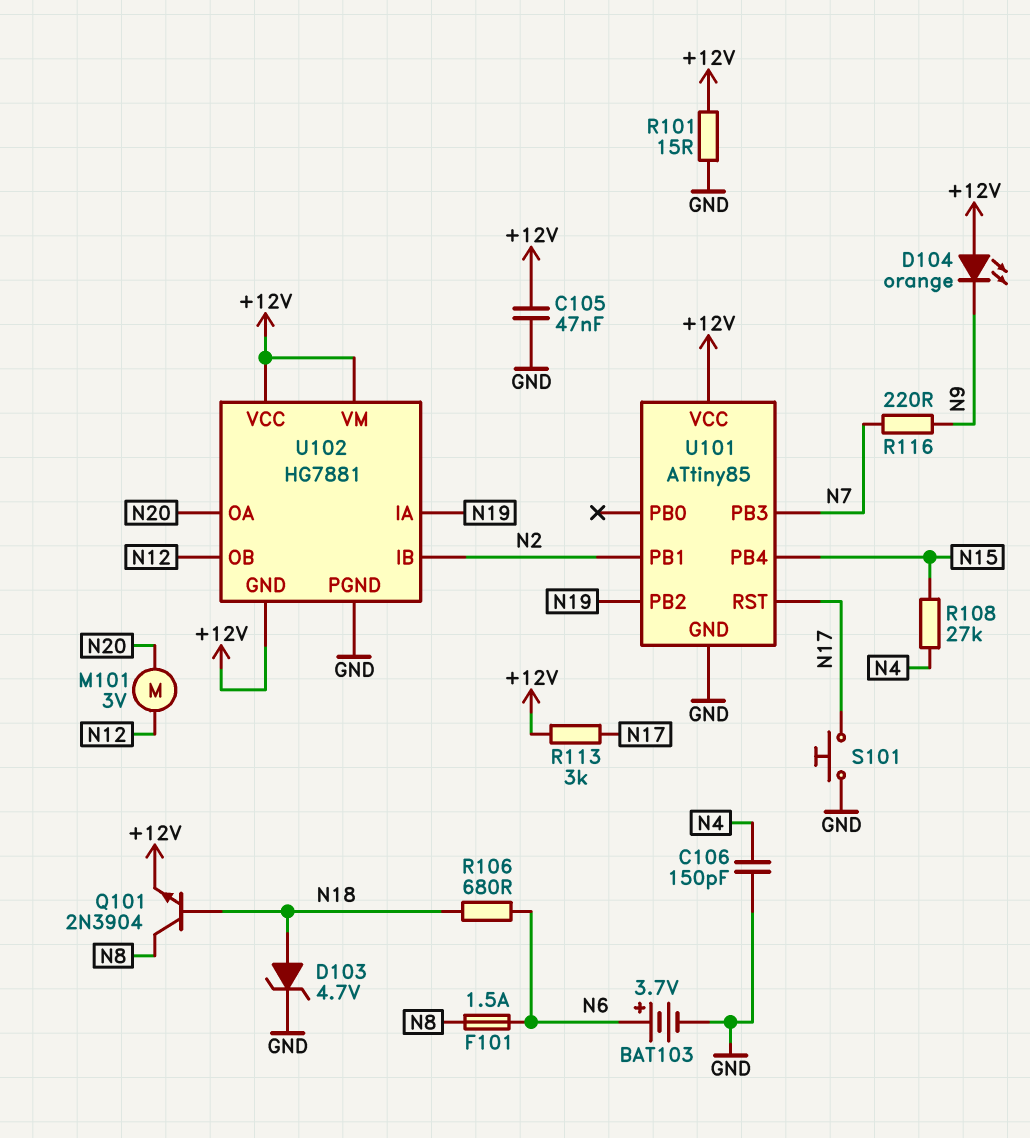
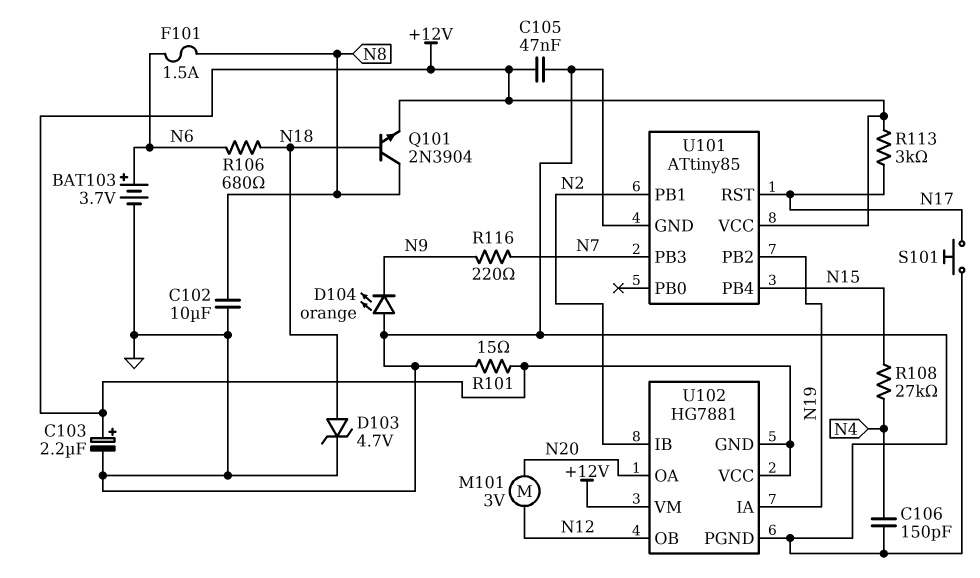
C102: none -> 10uF (GND, N8)
C103: none -> 2.2uF (plus +12V, minus GND)
D104: LED orange (A +12V, K N9) -> LED orange (A GND, K N9)

